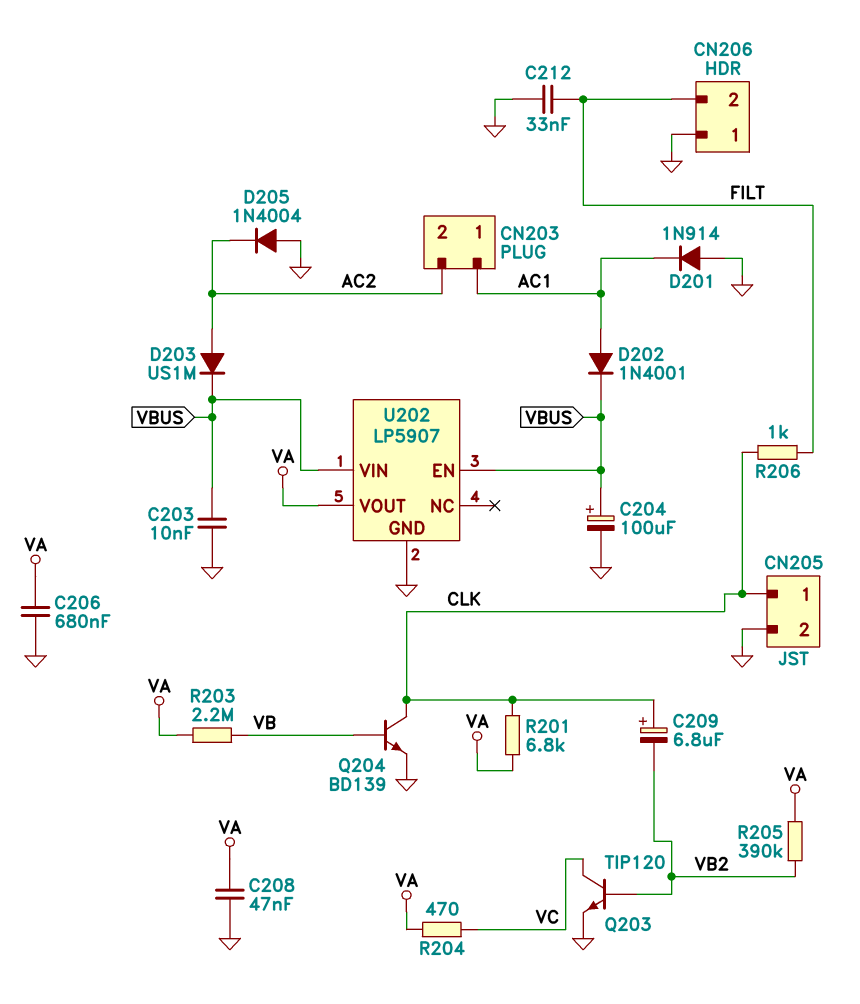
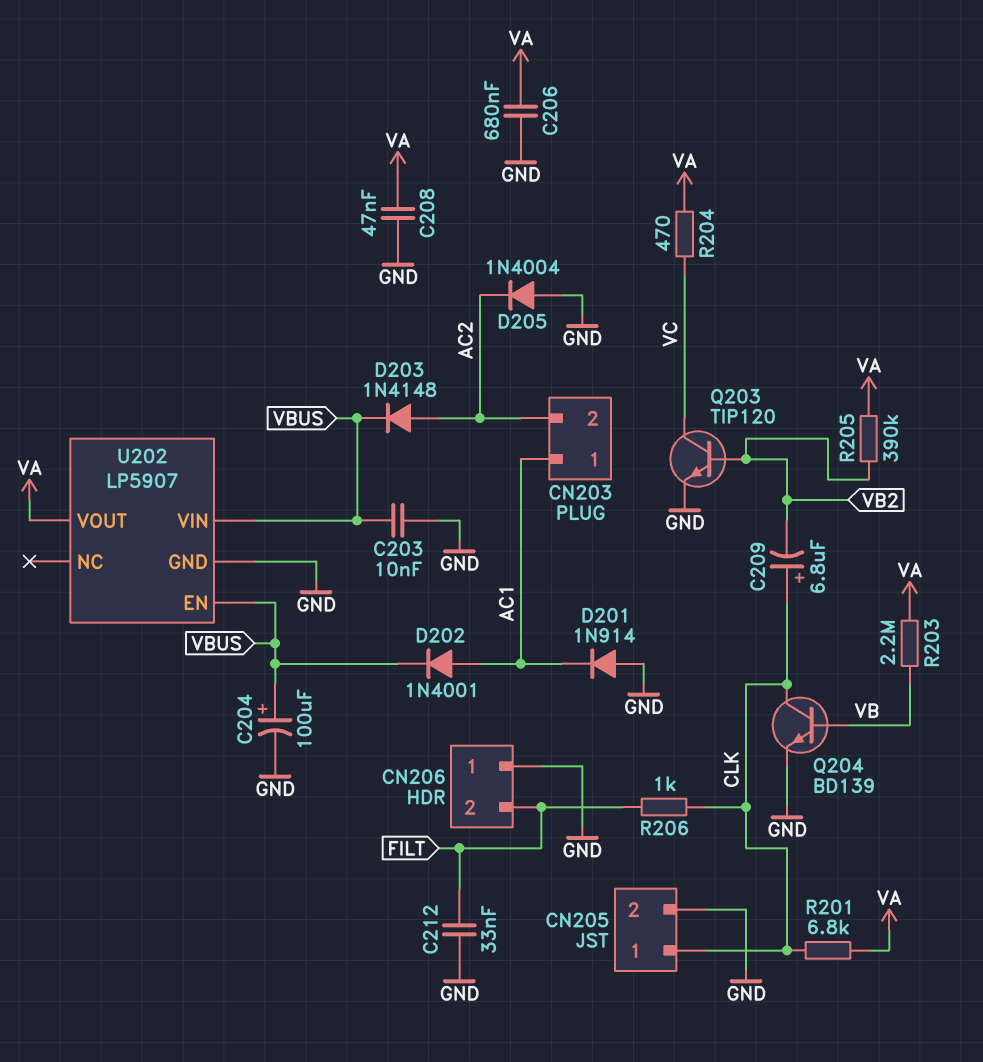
D203: diode US1M (A AC2, K VBUS) -> diode 1N4148 (A AC2, K VBUS)

